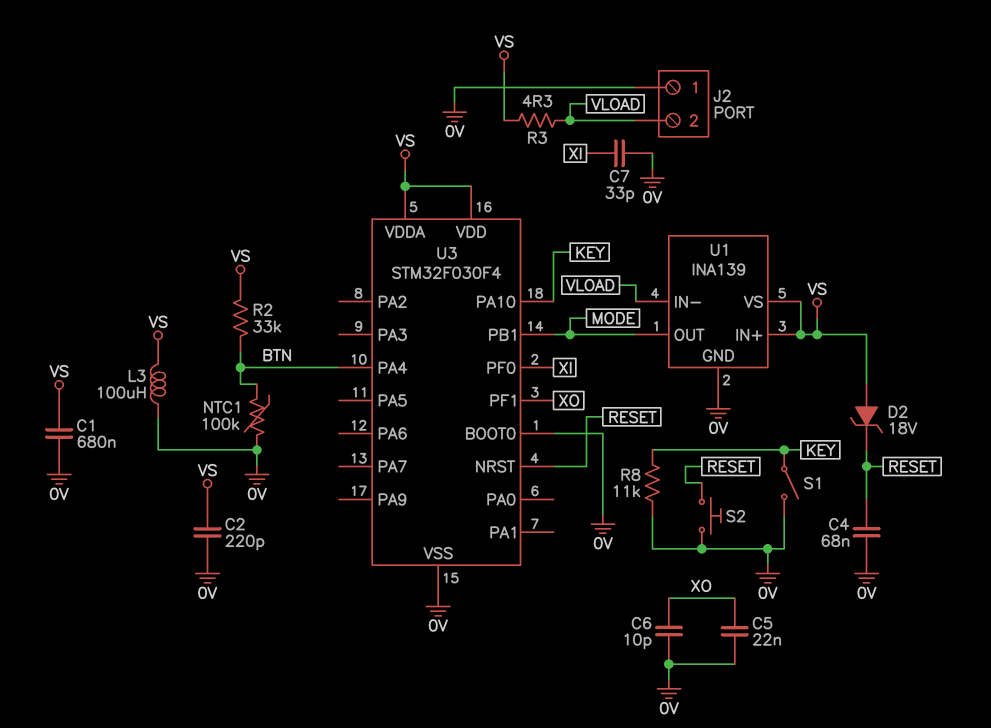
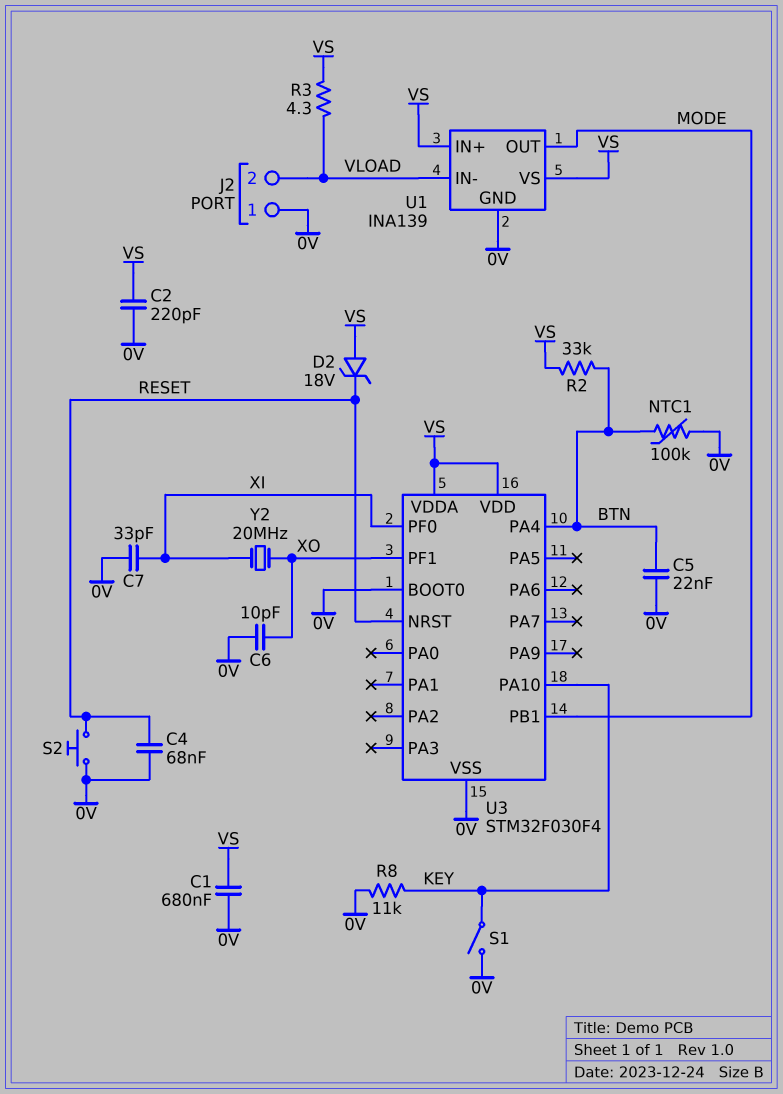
C5: 22nF (0V, XO) -> 22nF (0V, BTN)
L3: 100uH (0V, VS) -> none
Y2: none -> 20MHz (XI, XO)

